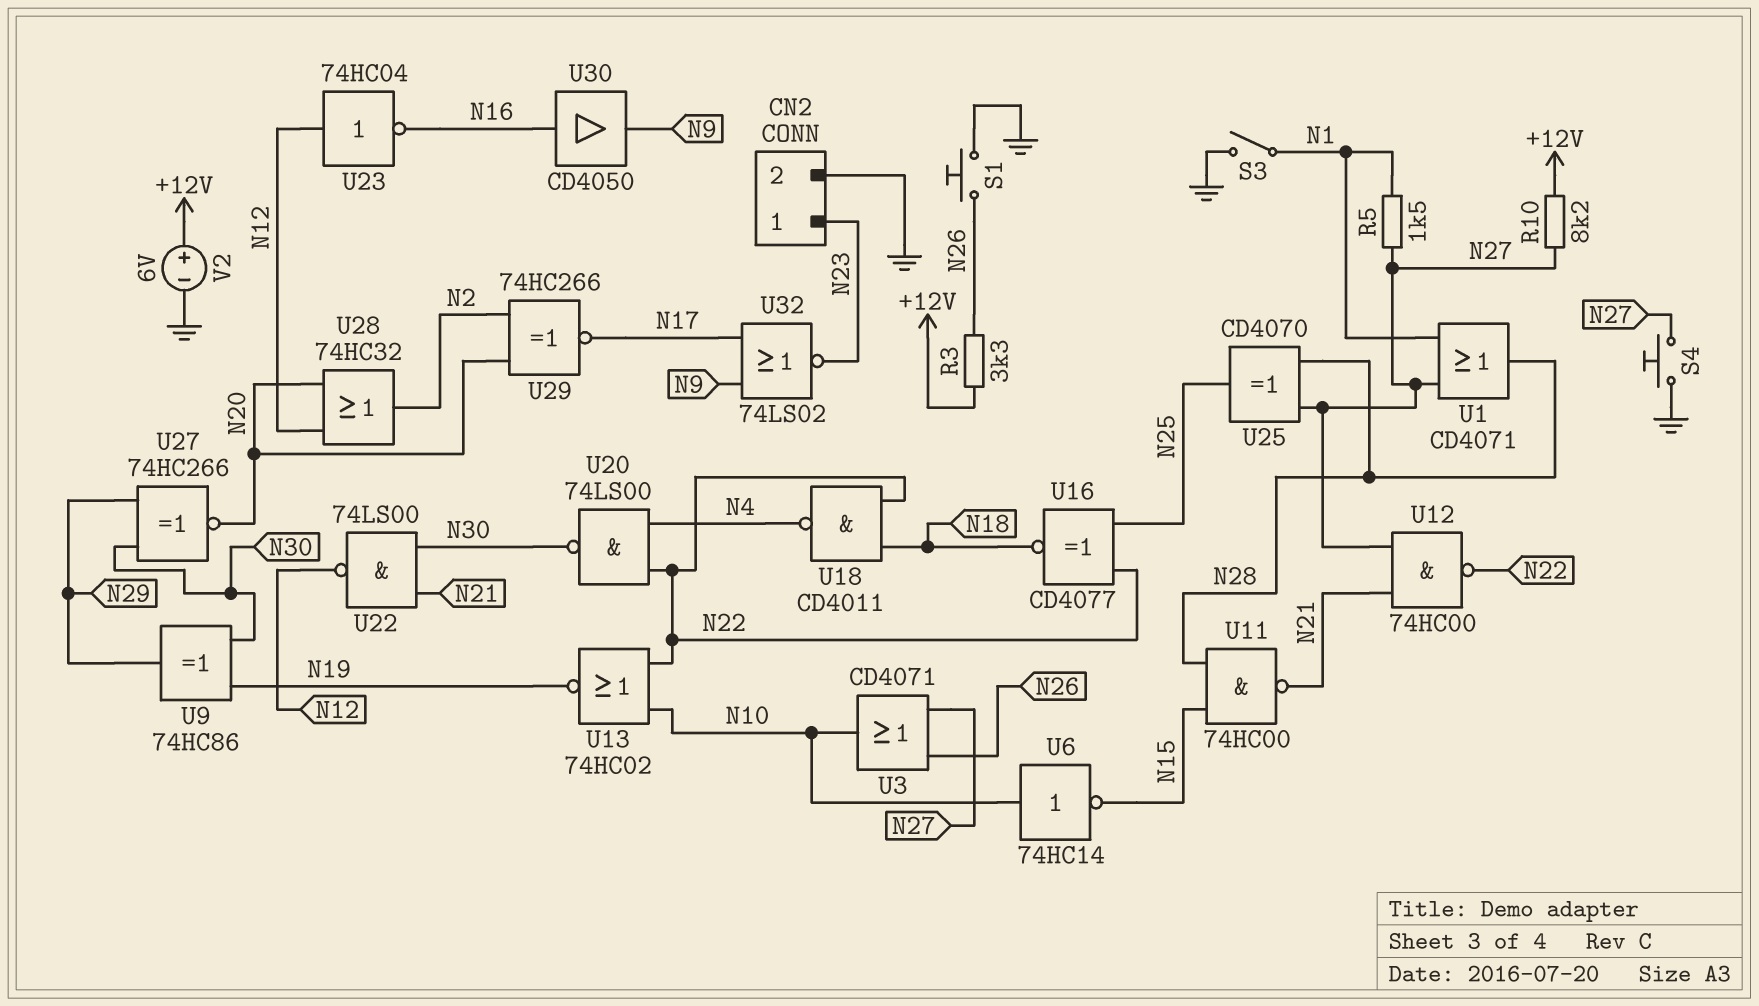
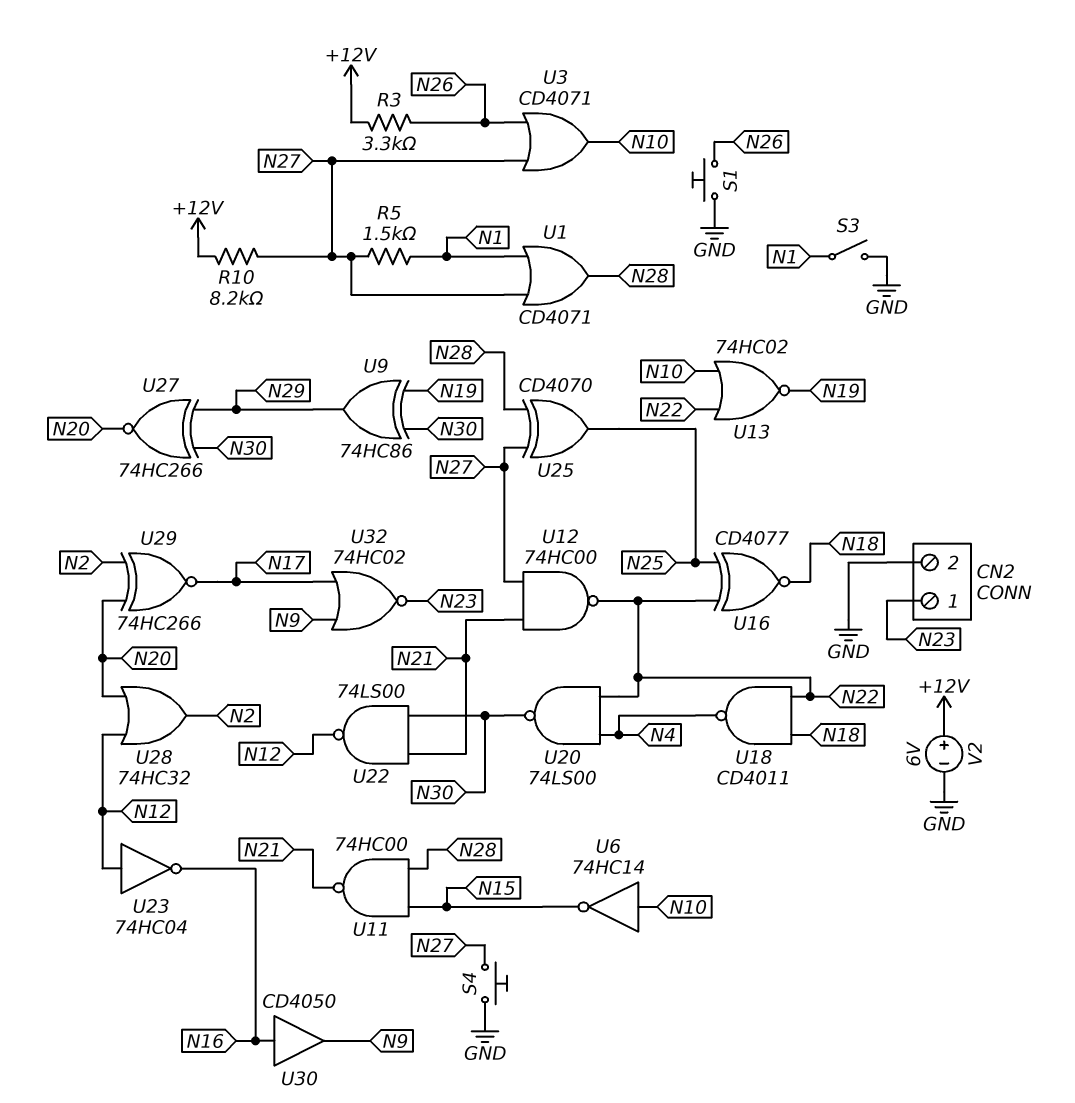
U32: NOR 74LS02 (in N9, in N17, out N23) -> NOR 74HC02 (in N9, in N17, out N23)

